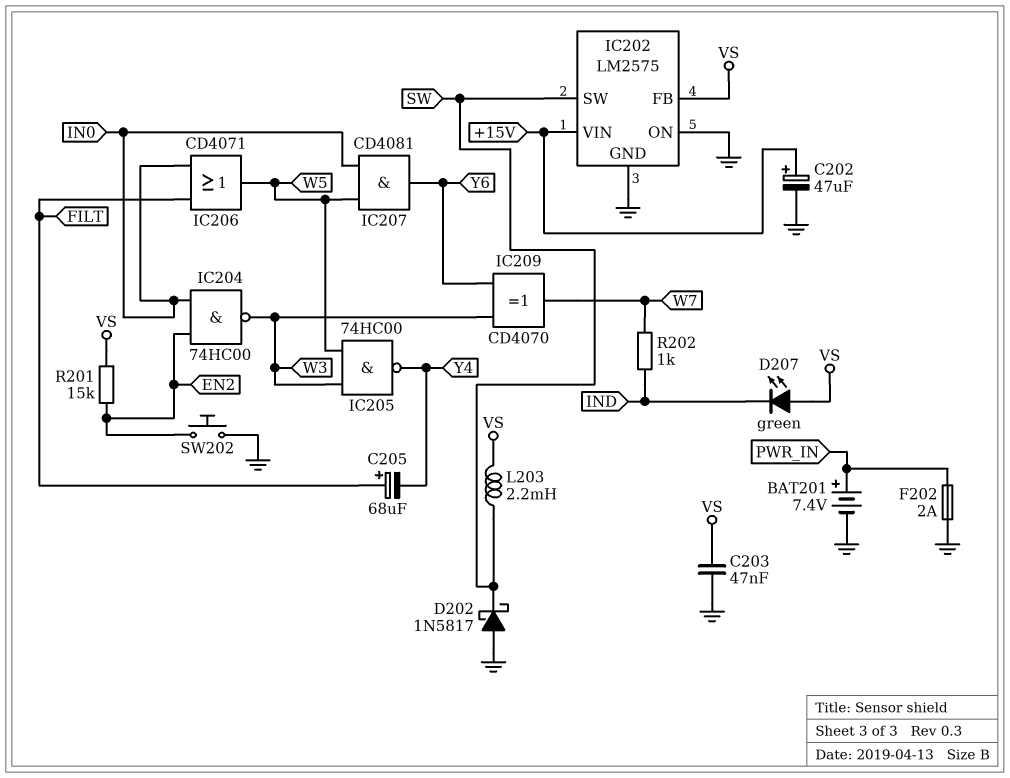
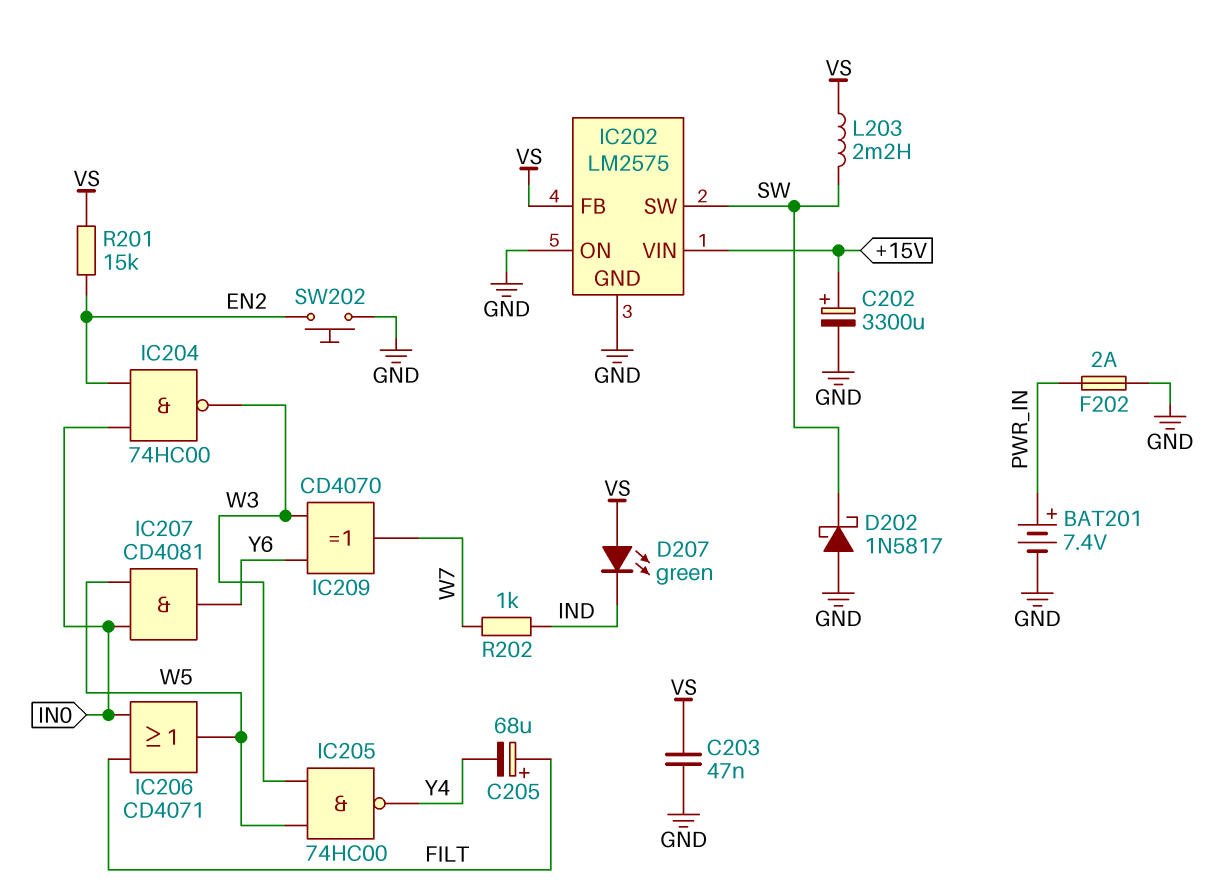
C202: 47uF (plus +15V, minus GND) -> 3300uF (plus +15V, minus GND)

